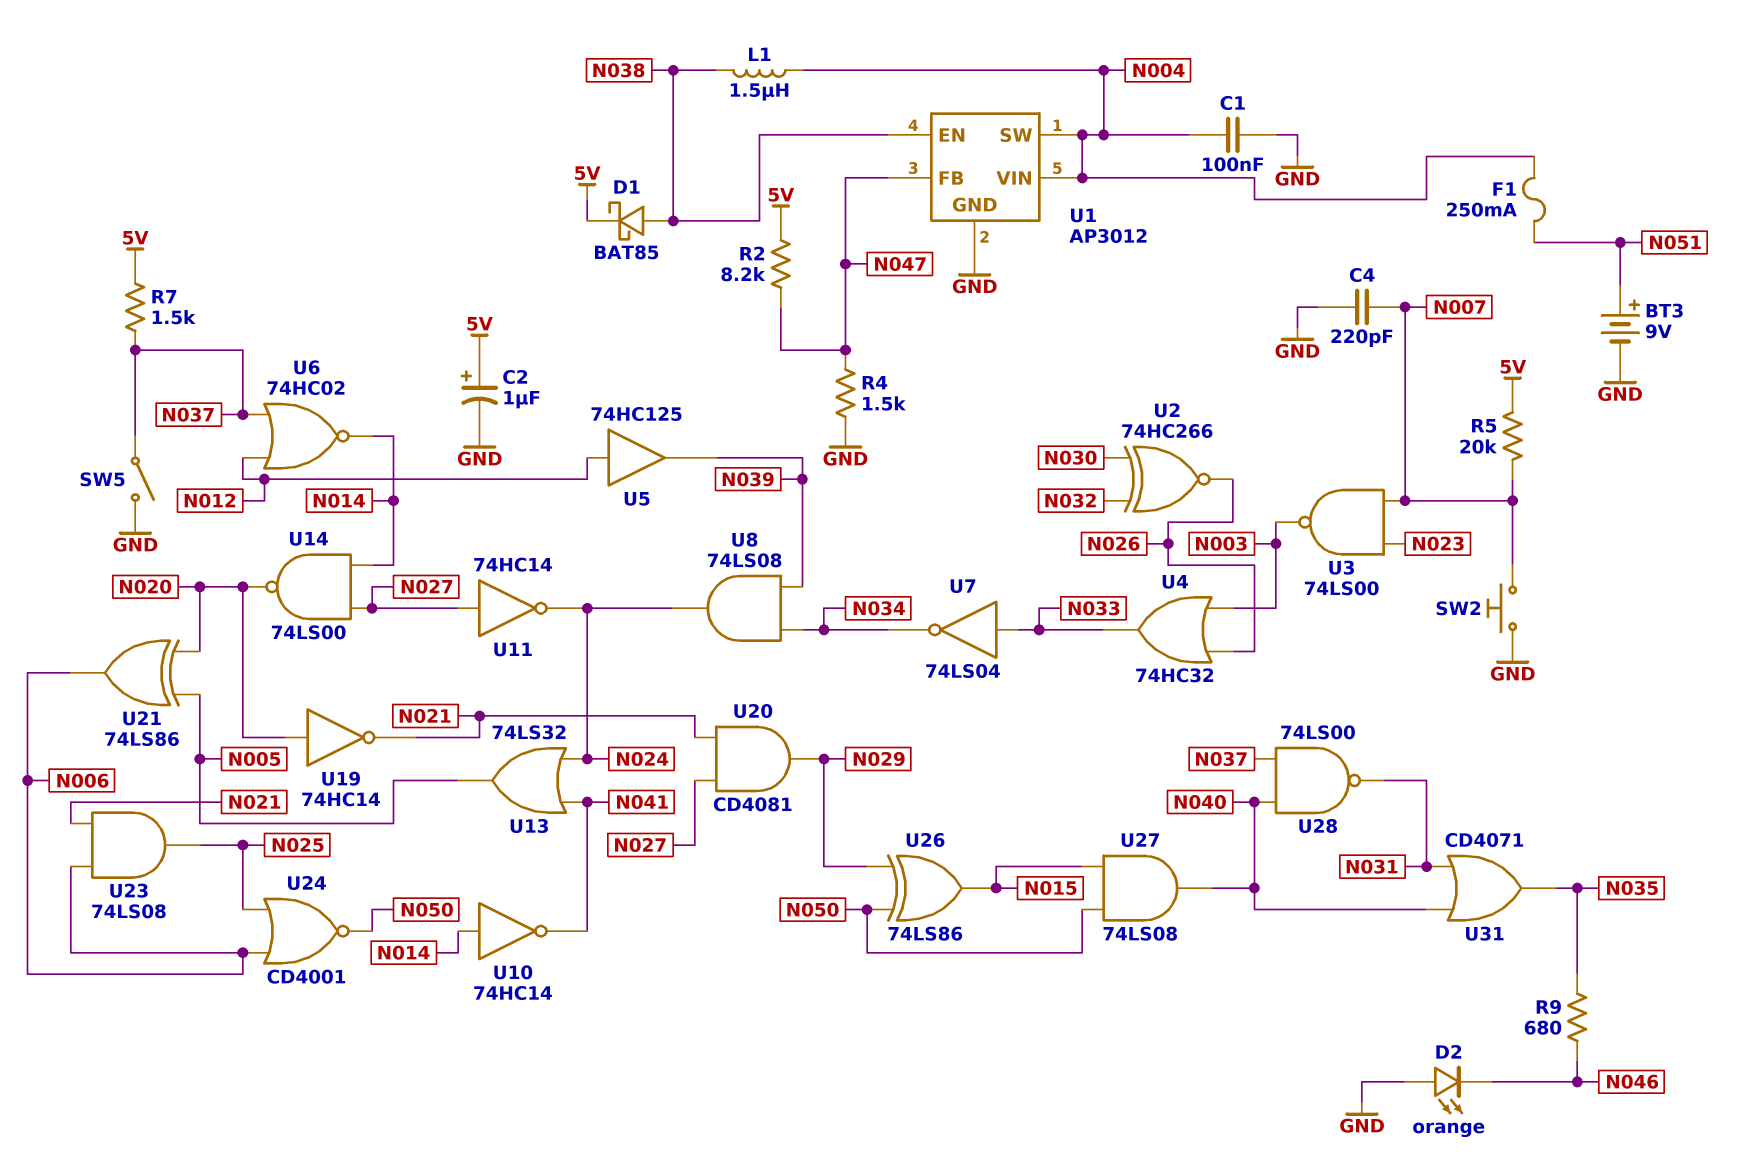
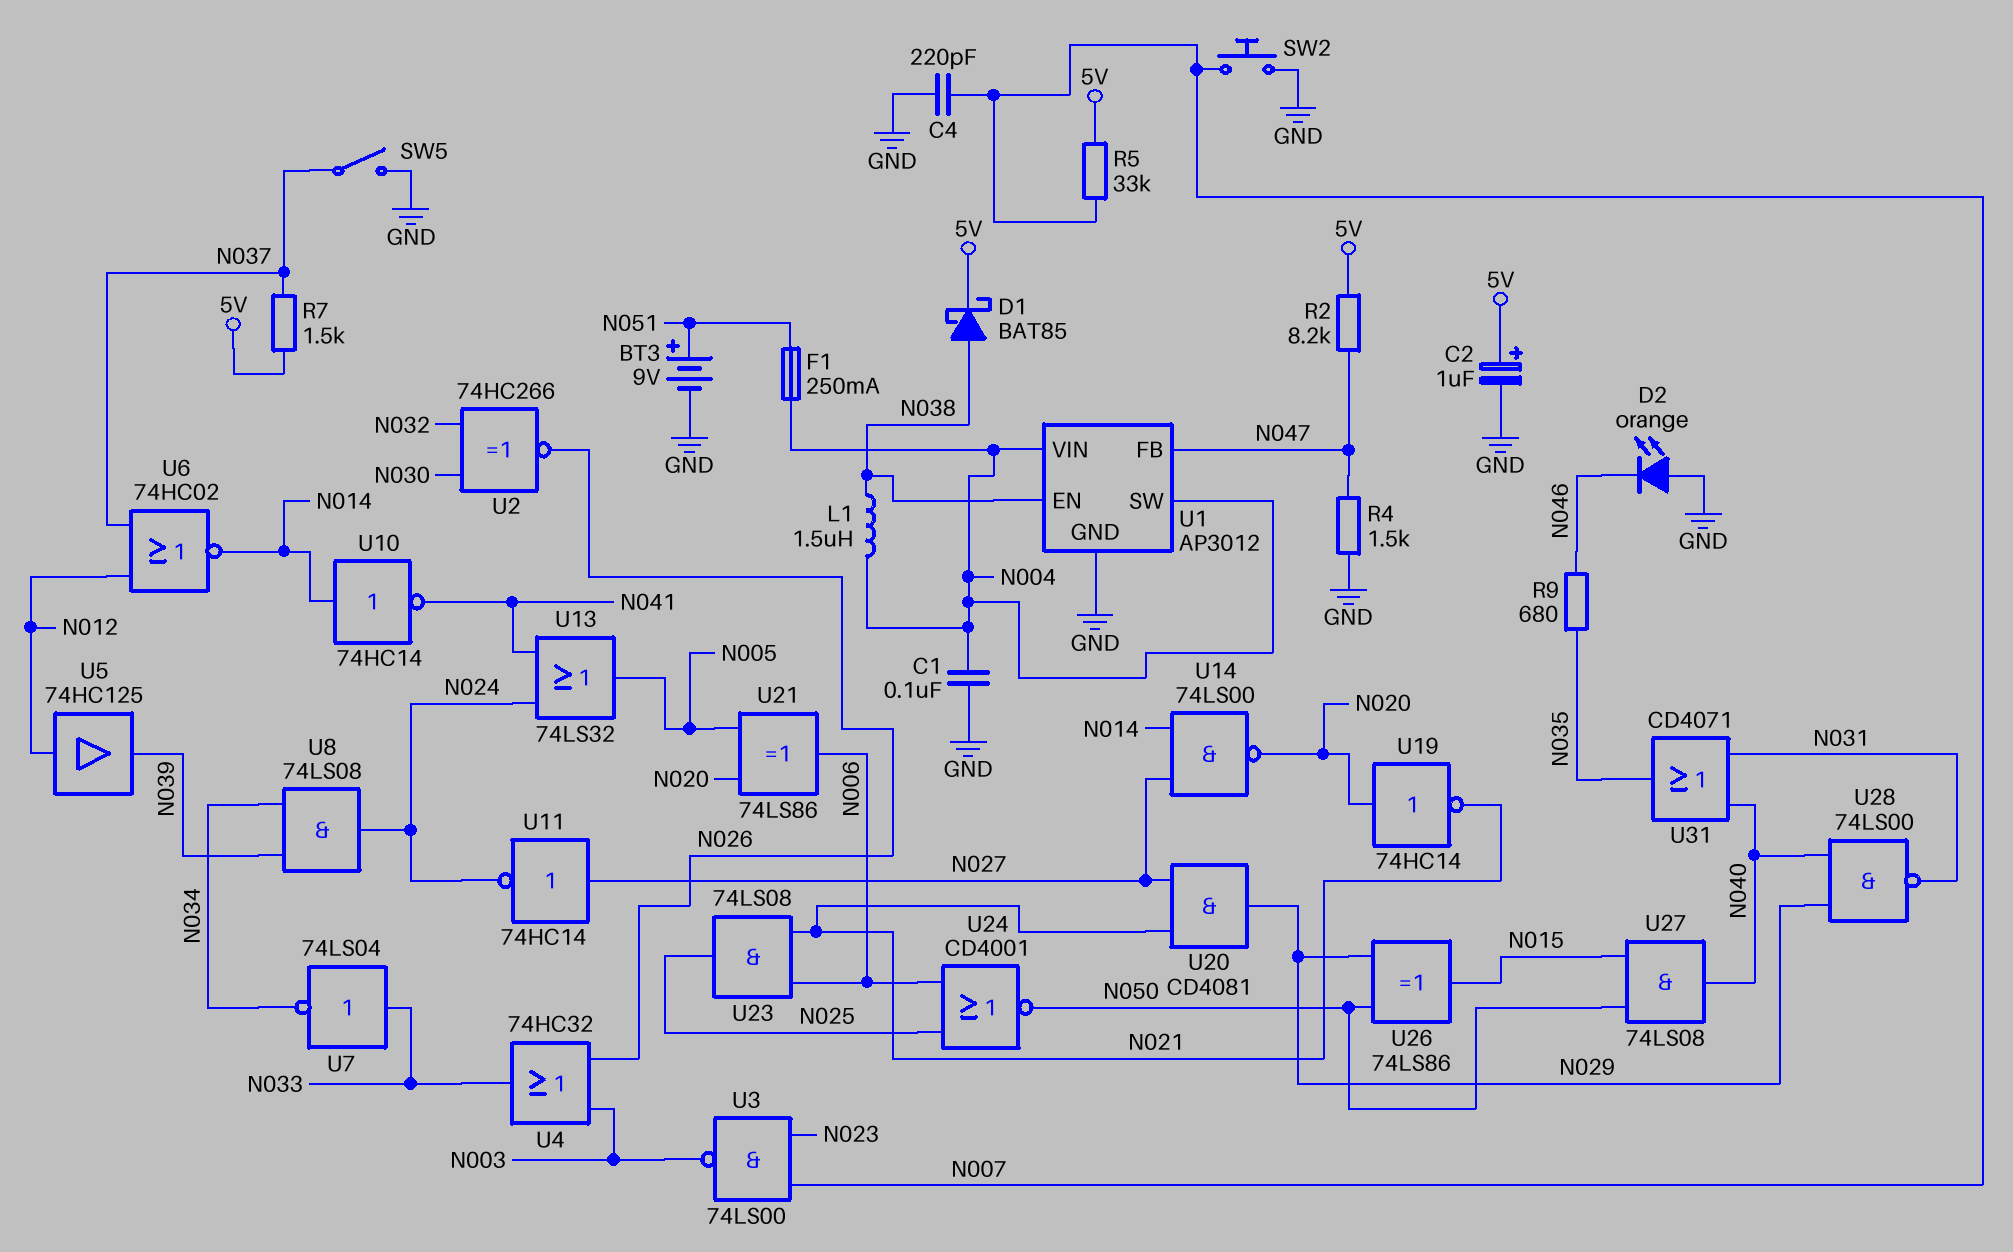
R5: 20k (5V, N007) -> 33k (5V, N007)
U28: NAND 74LS00 (in N037, in N040, out N031) -> NAND 74LS00 (in N029, in N040, out N031)

